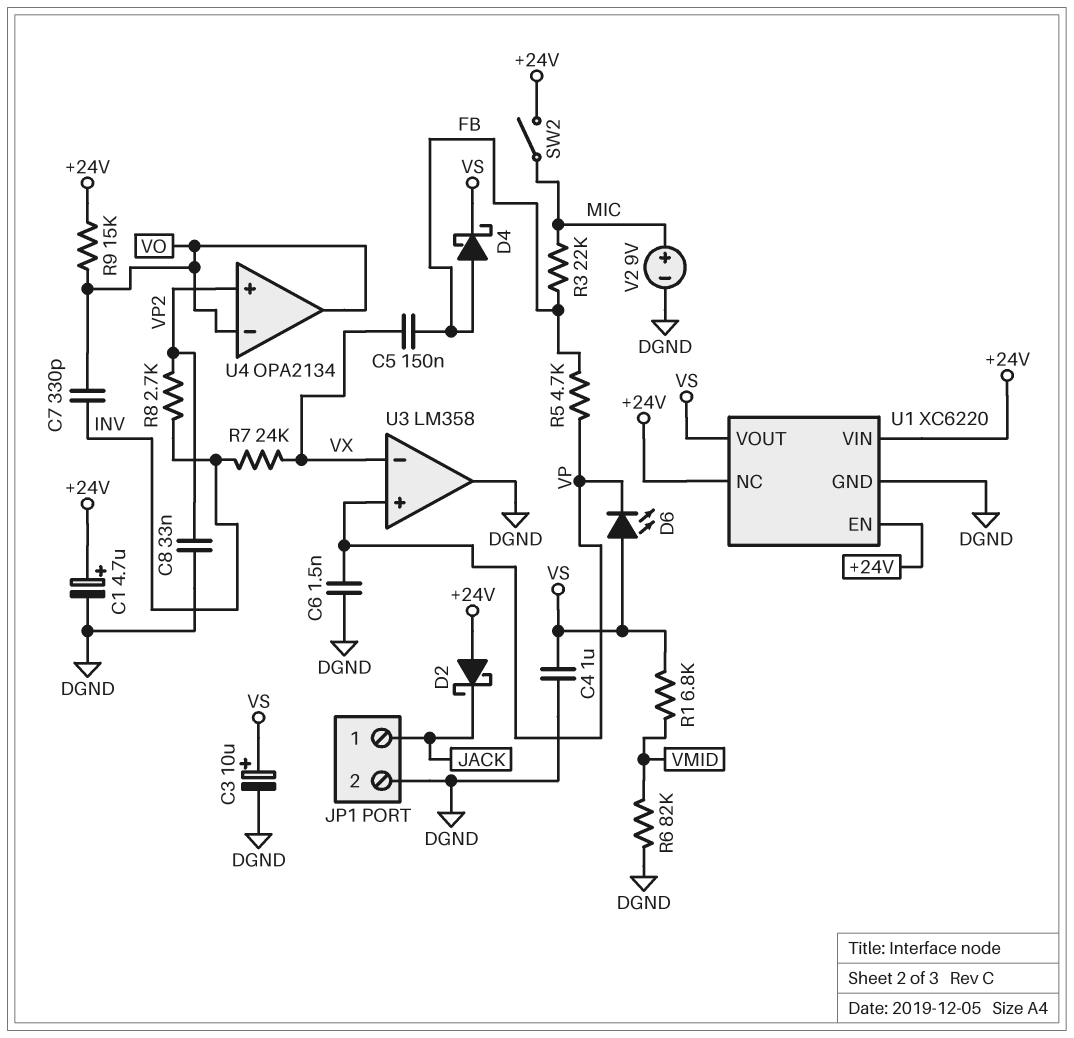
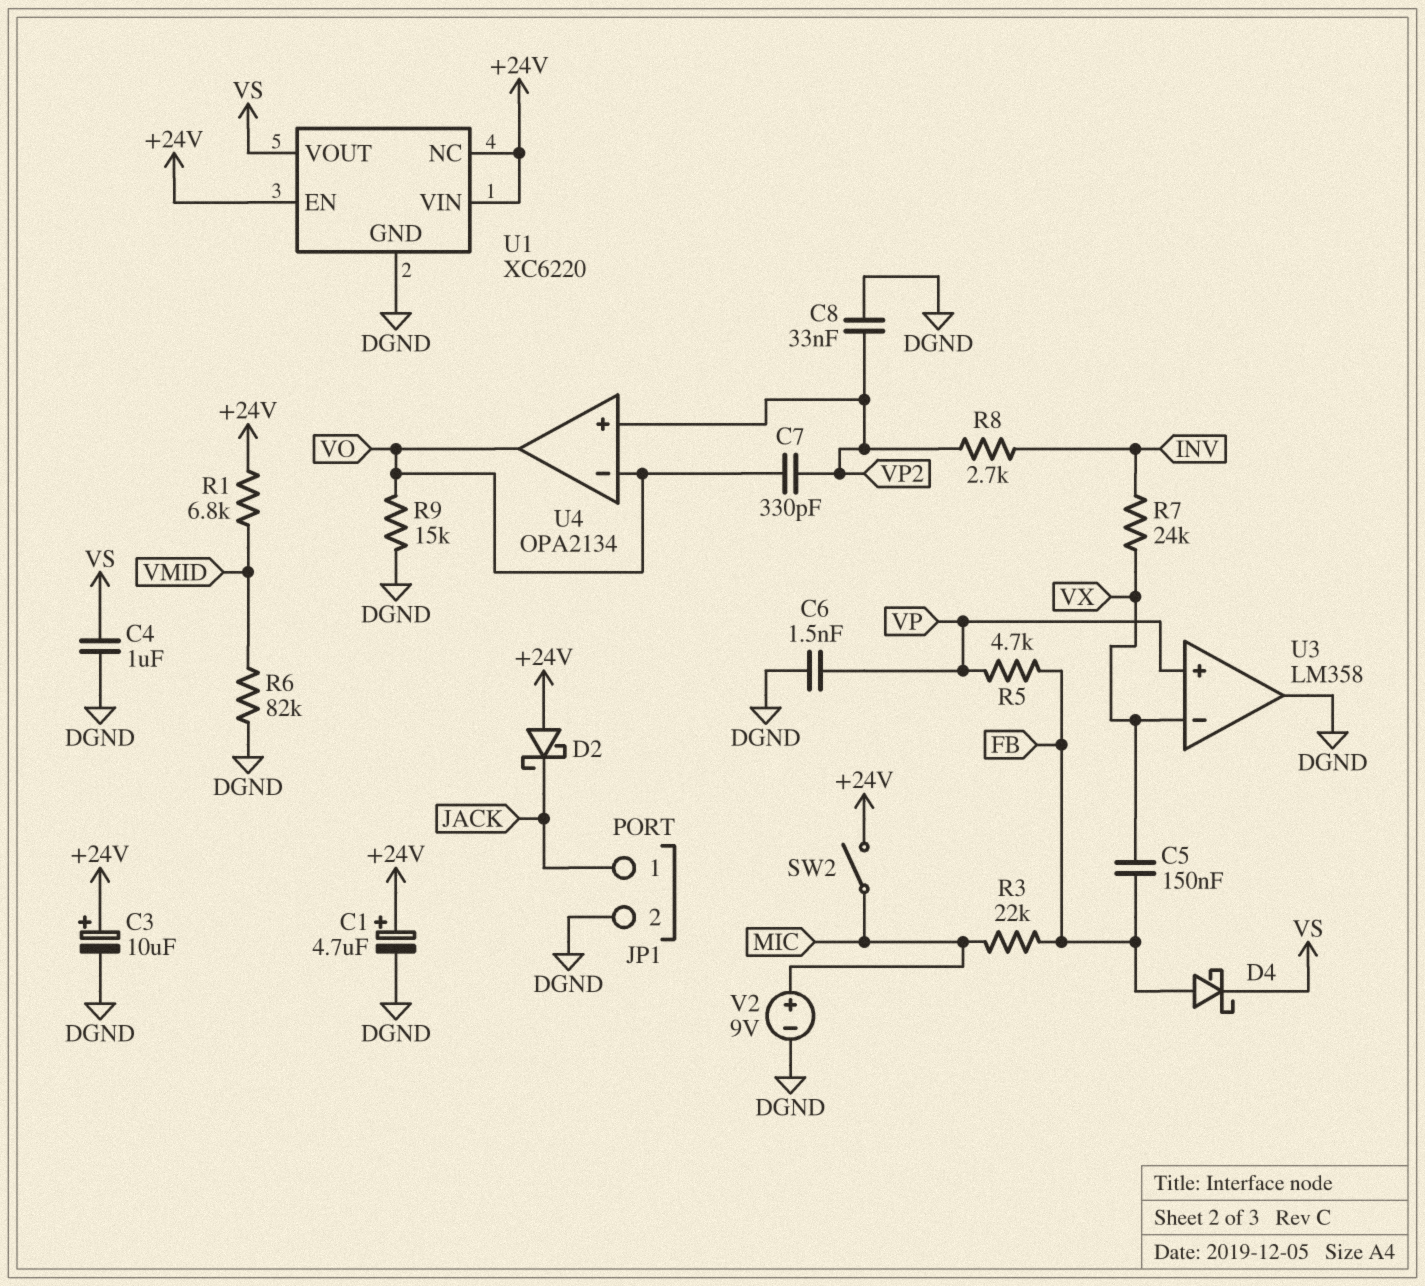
C3: 10uF (plus VS, minus DGND) -> 10uF (plus +24V, minus DGND)
C7: 330pF (INV, VO) -> 330pF (VO, VP2)
D6: LED (A VS, K VP) -> none
R1: 6.8k (VMID, VS) -> 6.8k (+24V, VMID)
R9: 15k (+24V, VO) -> 15k (DGND, VO)

